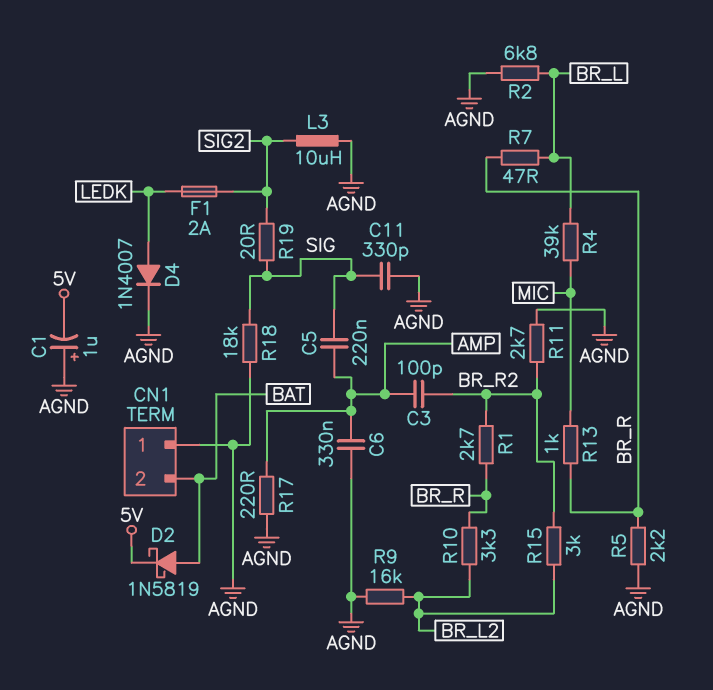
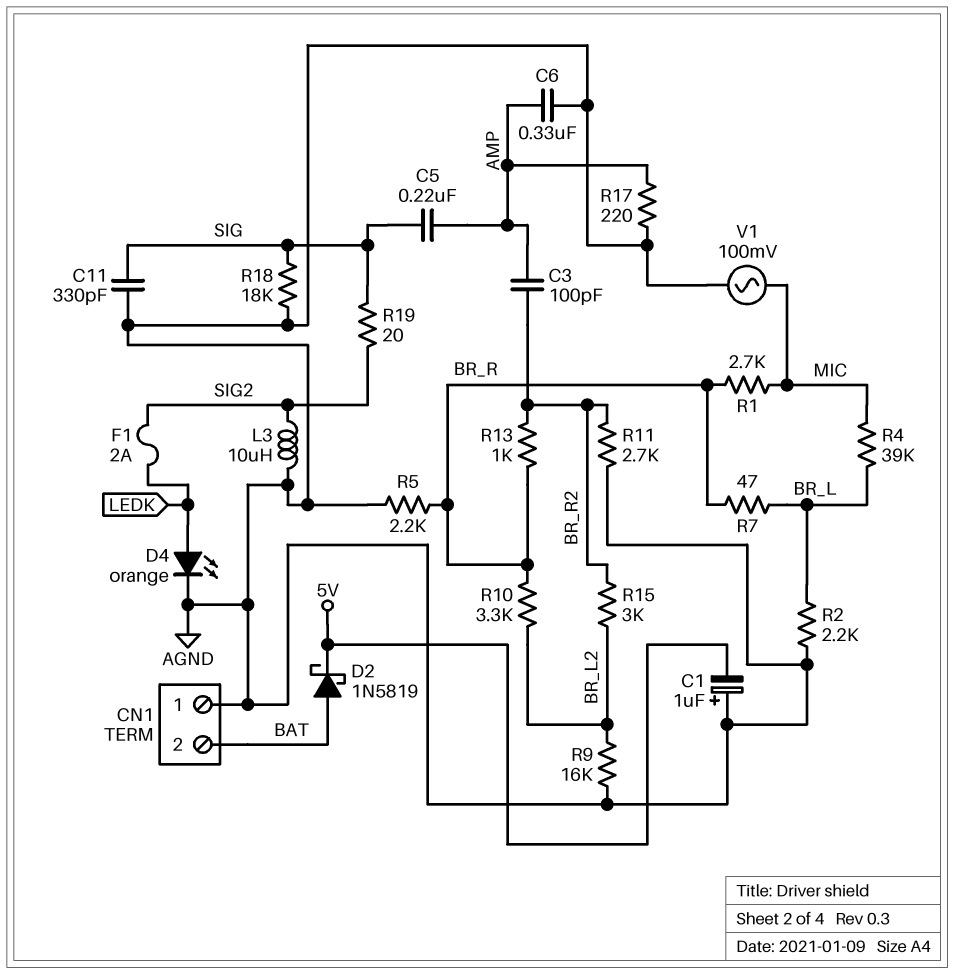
D4: diode 1N4007 (A LEDK, K AGND) -> LED orange (A LEDK, K AGND)
R1: 2.7k (BR_R, BR_R2) -> 2.7k (BR_R, MIC)
R2: 6.8k (AGND, BR_L) -> 2.2k (AGND, BR_L)
R13: 1k (BR_R, MIC) -> 1k (BR_R, BR_R2)
V1: none -> AC 100mV (AGND, MIC)

